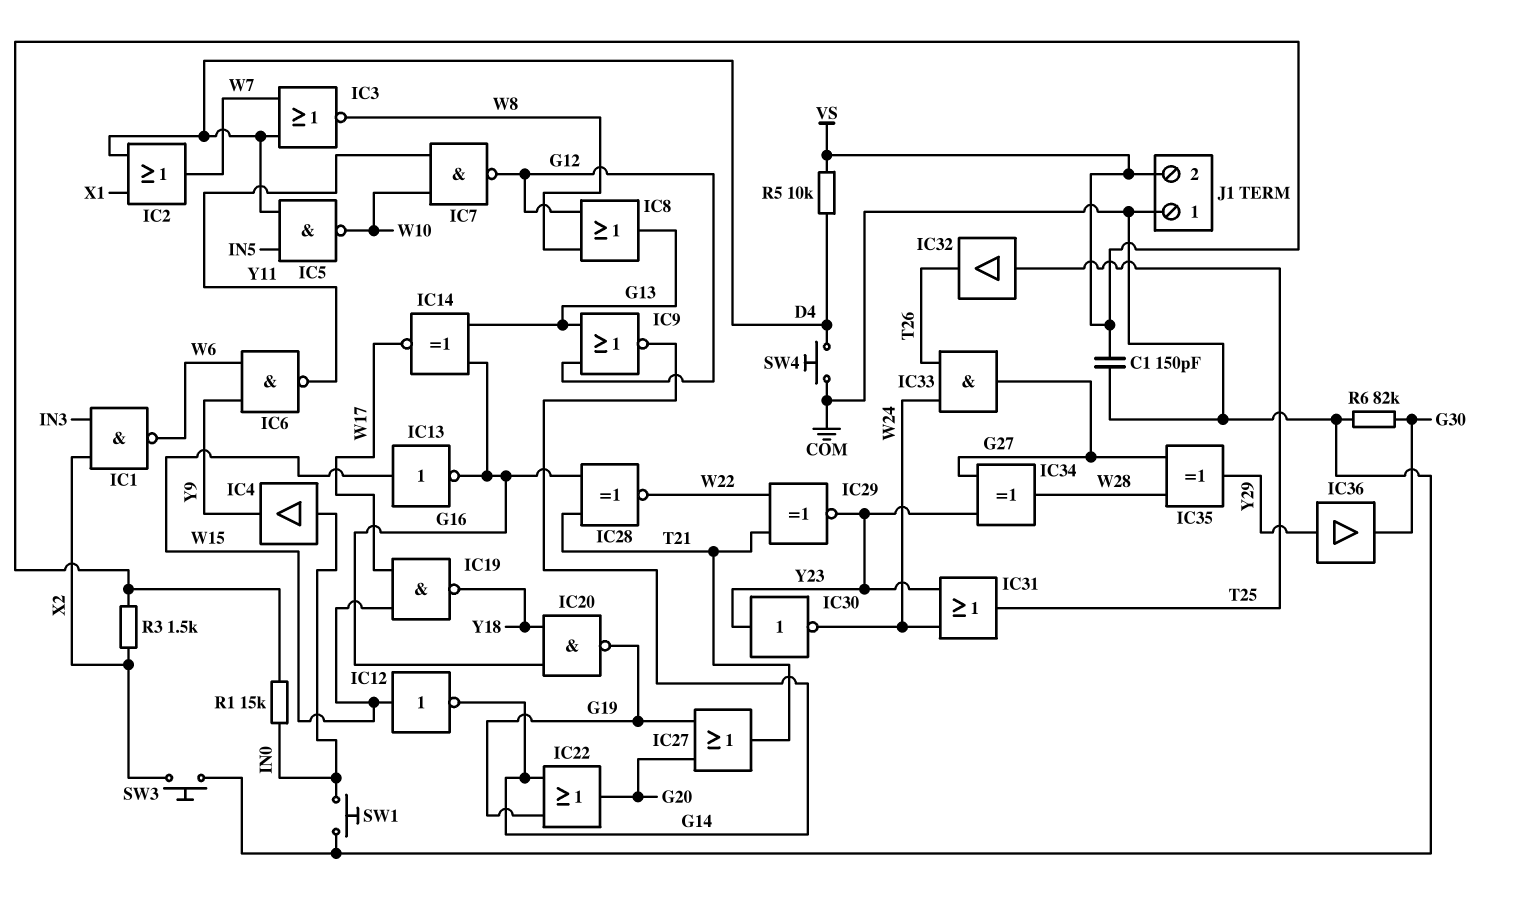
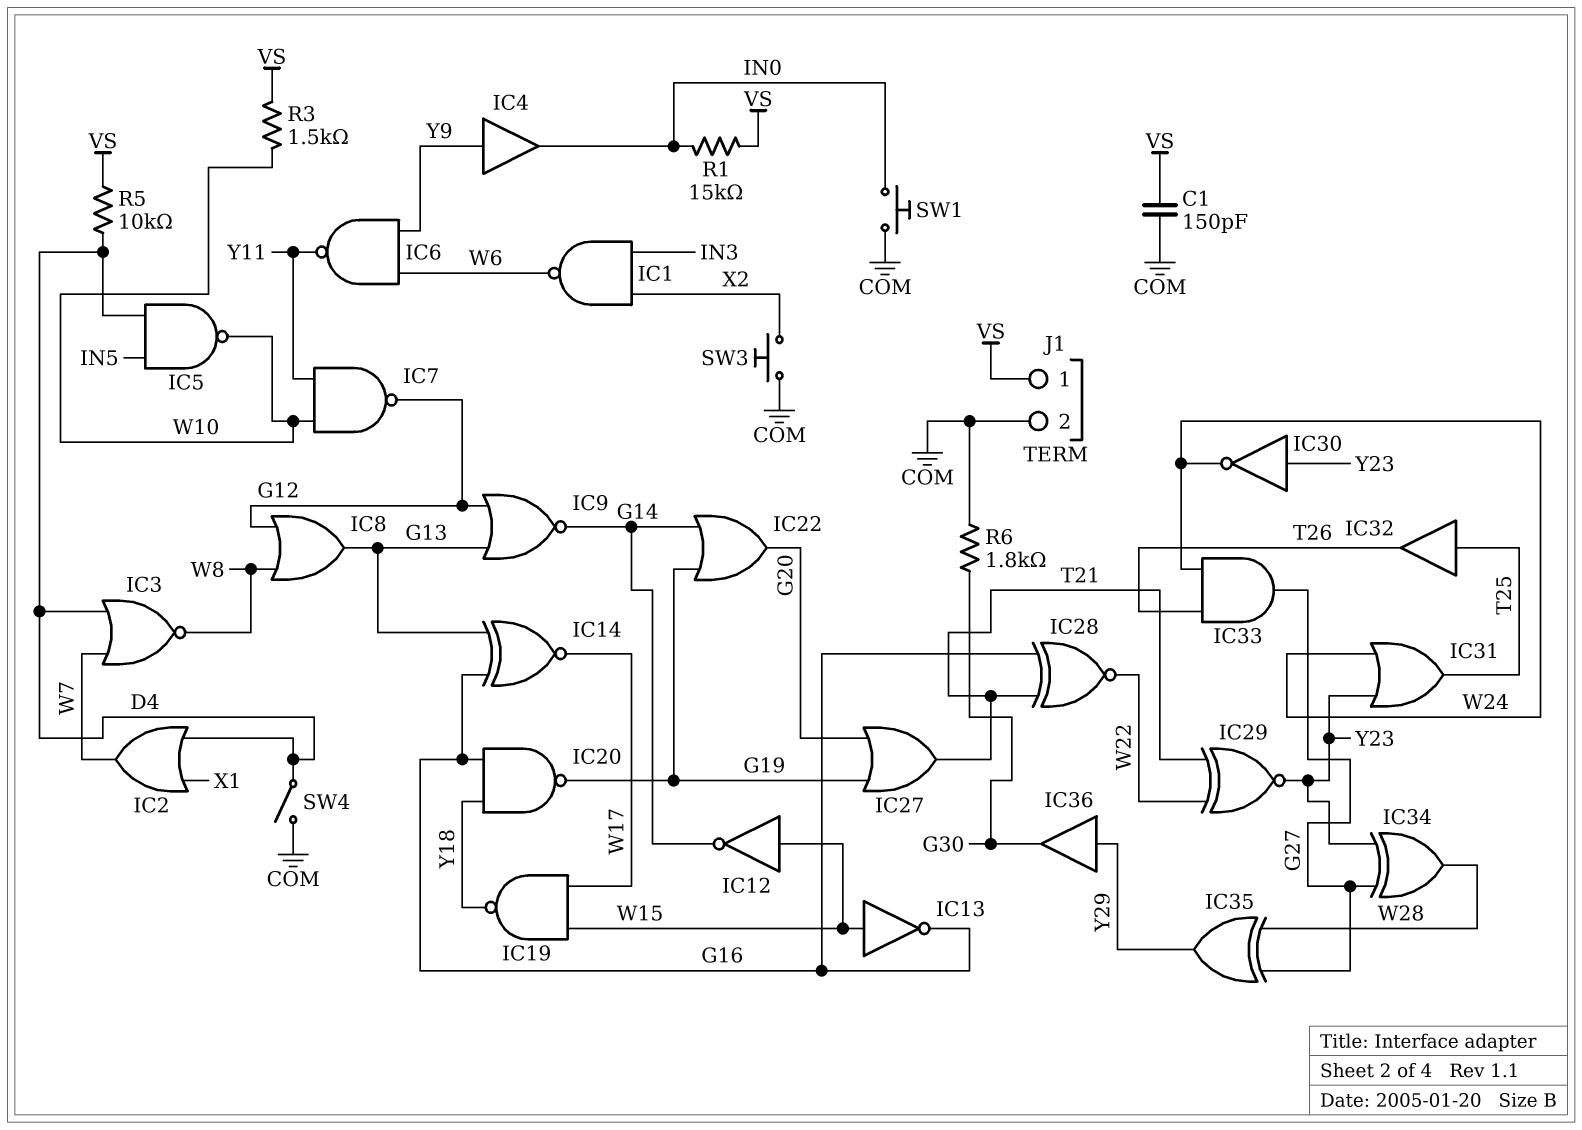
IC4: buffer (in IN0, out Y9) -> buffer (in Y9, out IN0)
J1 pin 1: COM -> VS
J1 pin 2: VS -> COM
R3: 1.5k (VS, X2) -> 1.5k (VS, W10)
R6: 82k (COM, G30) -> 1.8k (COM, G30)
SW4: button (COM, D4) -> switch (COM, D4)

